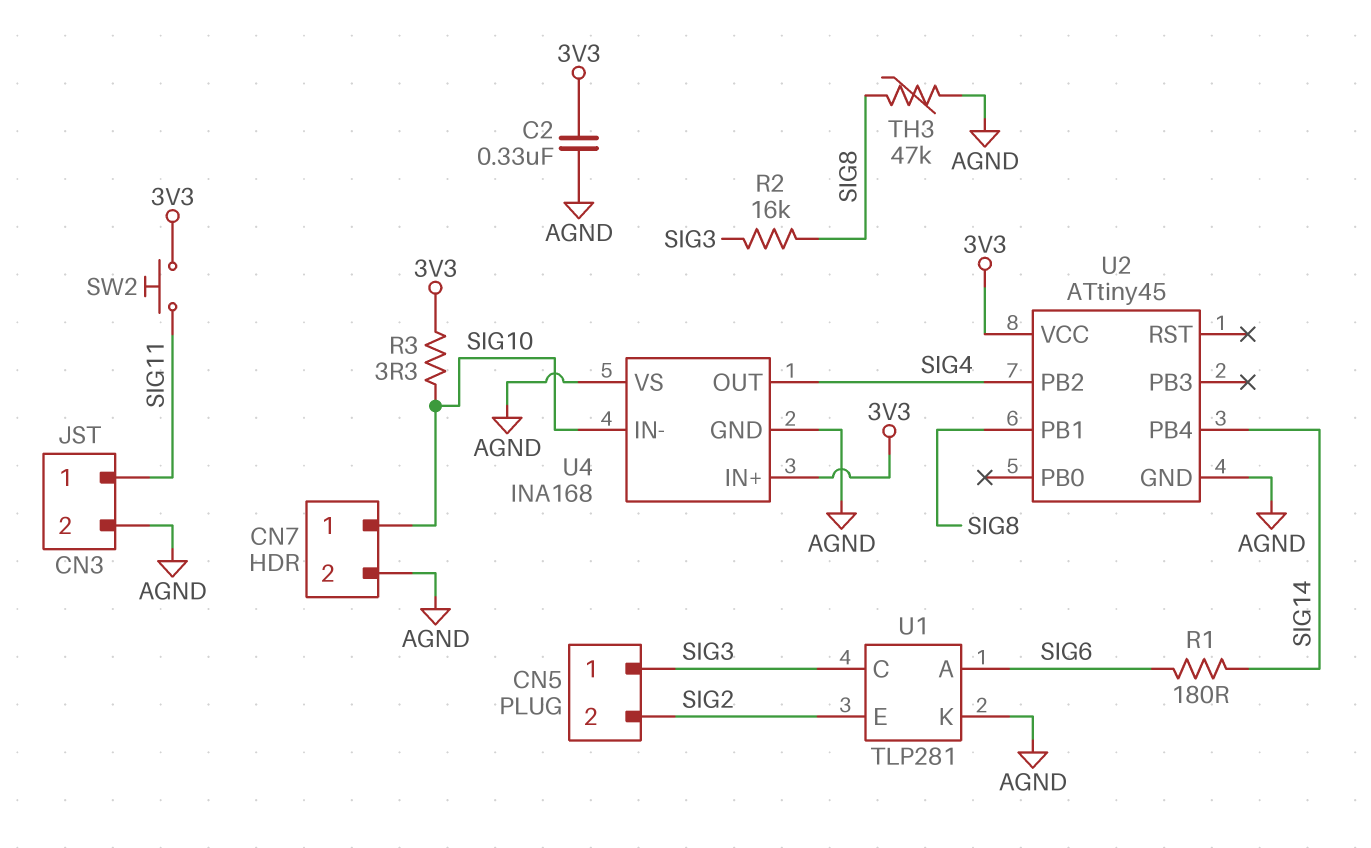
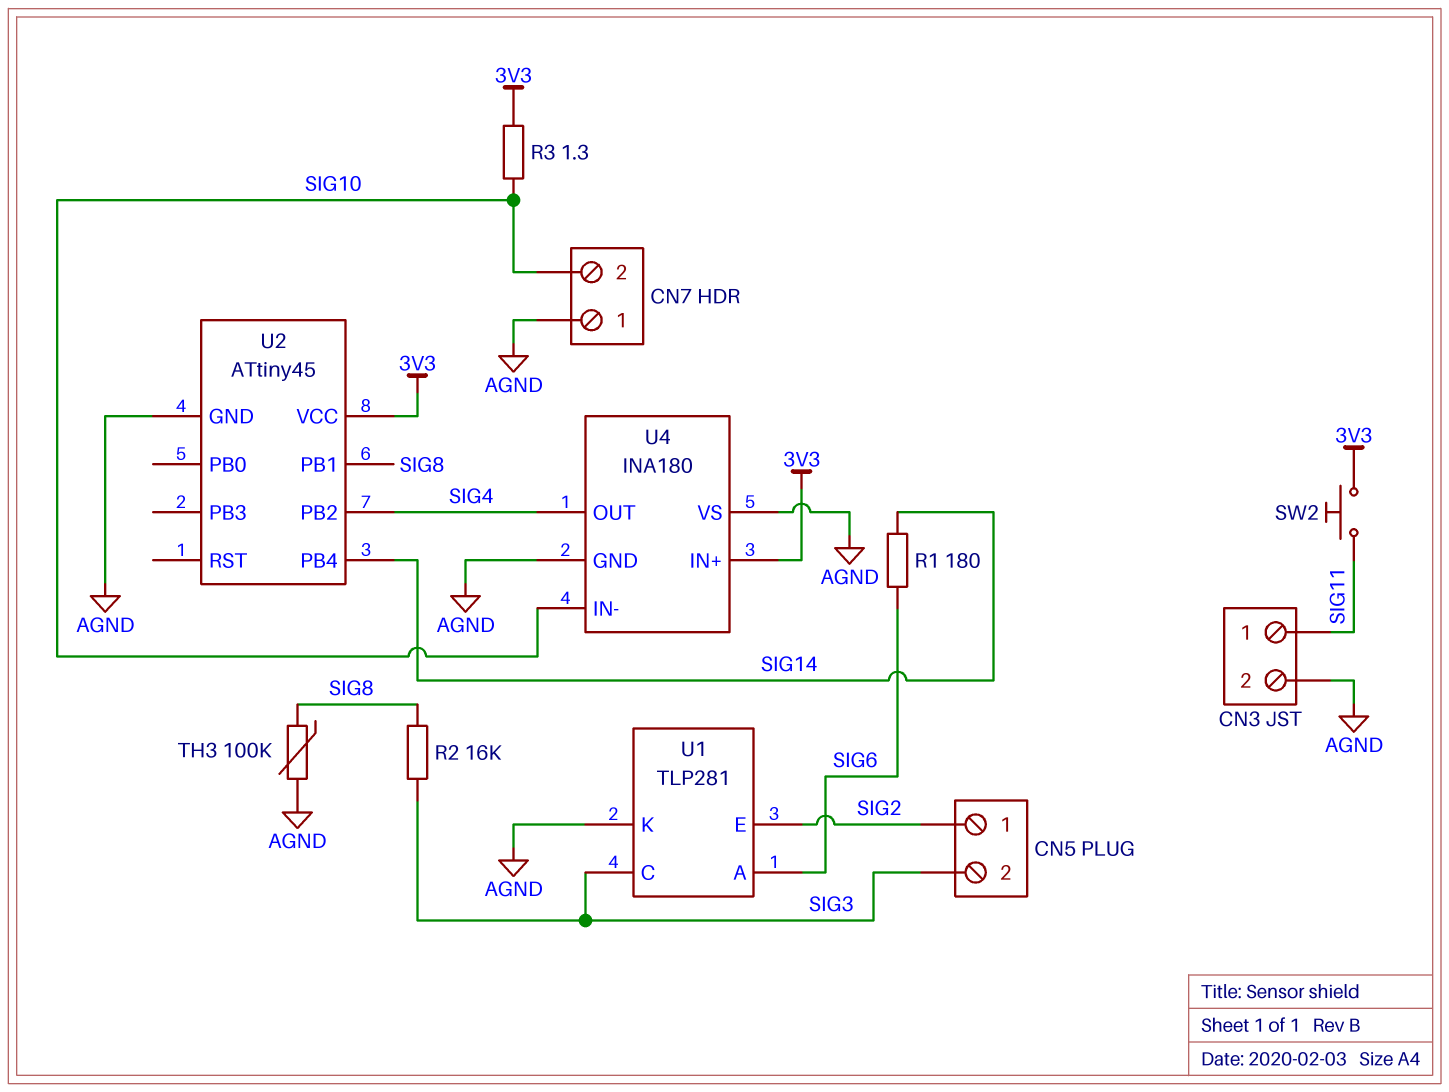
C2: 330nF (3V3, AGND) -> none
CN5 pin 1: SIG3 -> SIG2
CN5 pin 2: SIG2 -> SIG3
CN7 pin 1: SIG10 -> AGND
CN7 pin 2: AGND -> SIG10
R3: 3.3 (3V3, SIG10) -> 1.3 (3V3, SIG10)
TH3: 47k (AGND, SIG8) -> 100k (AGND, SIG8)
U4: INA168 -> INA180

